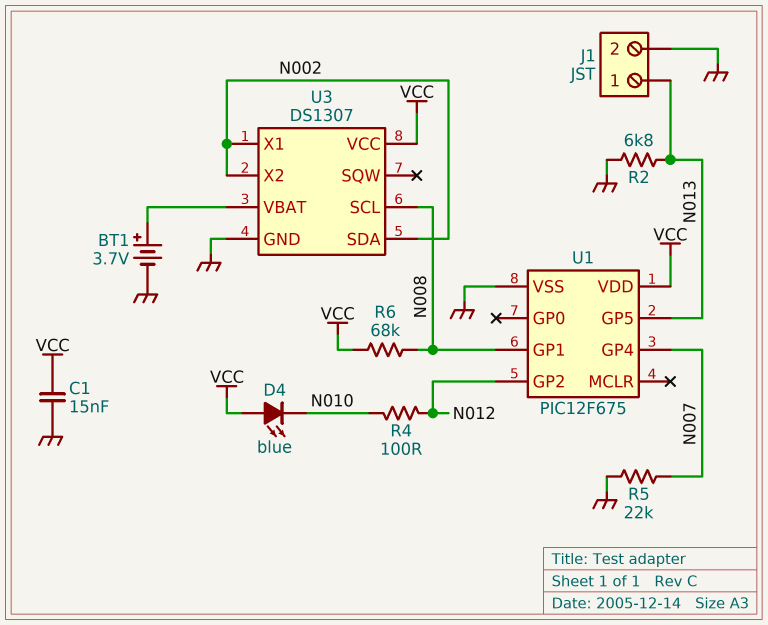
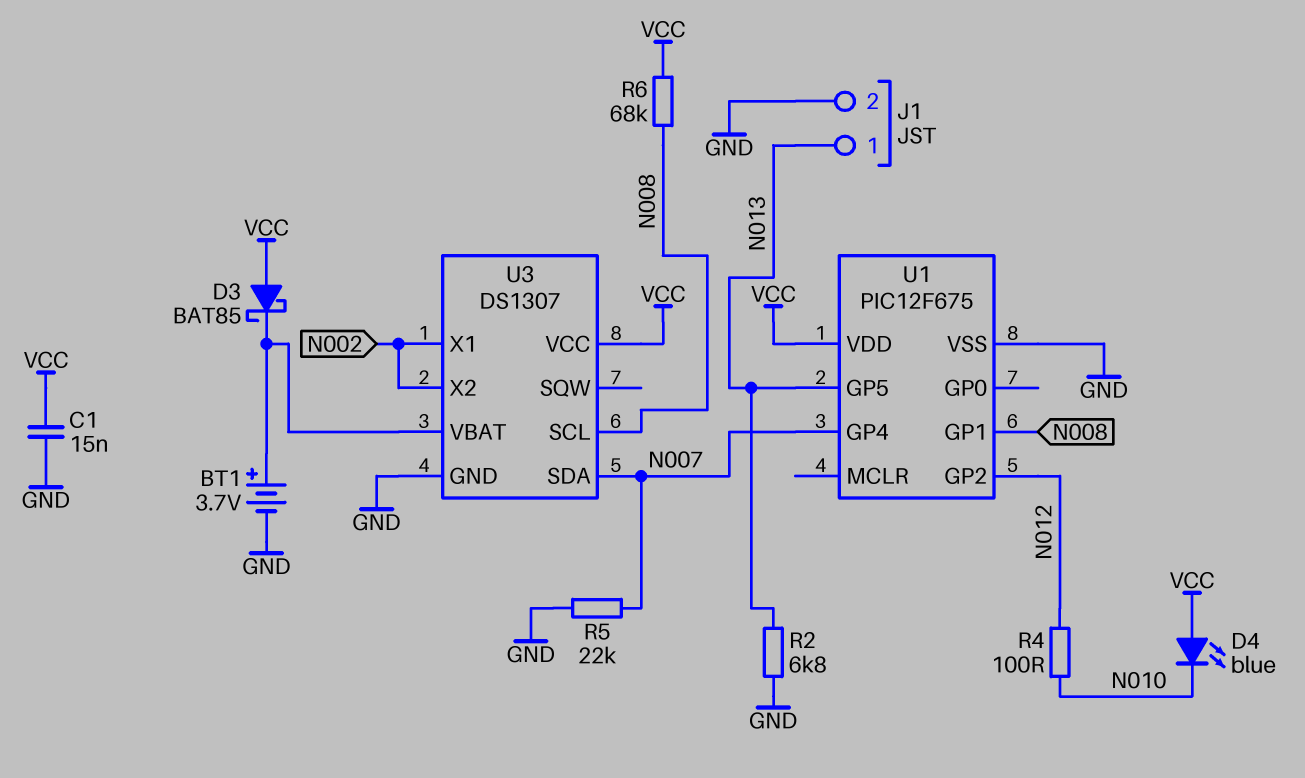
D3: none -> schottky BAT85 (A VCC, K U3/VBAT)
U3 pin SDA: N002 -> N007

